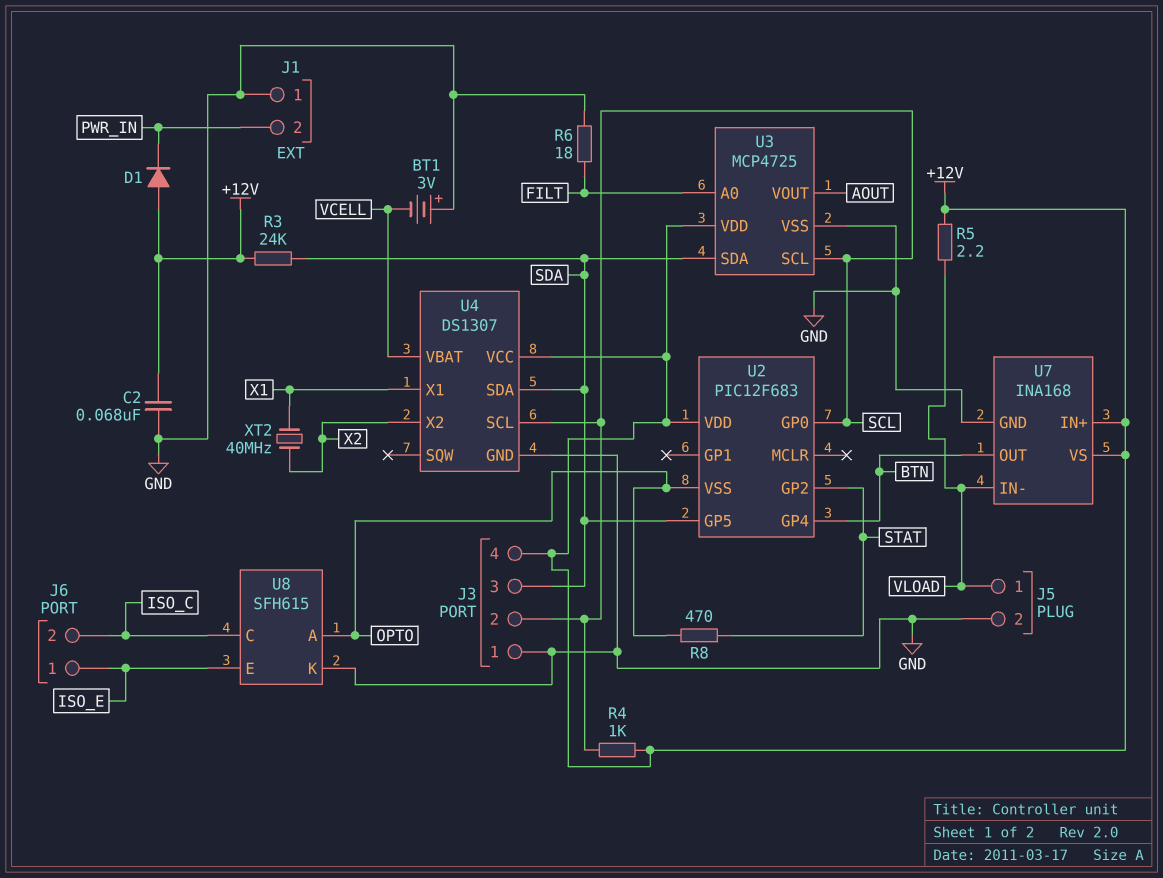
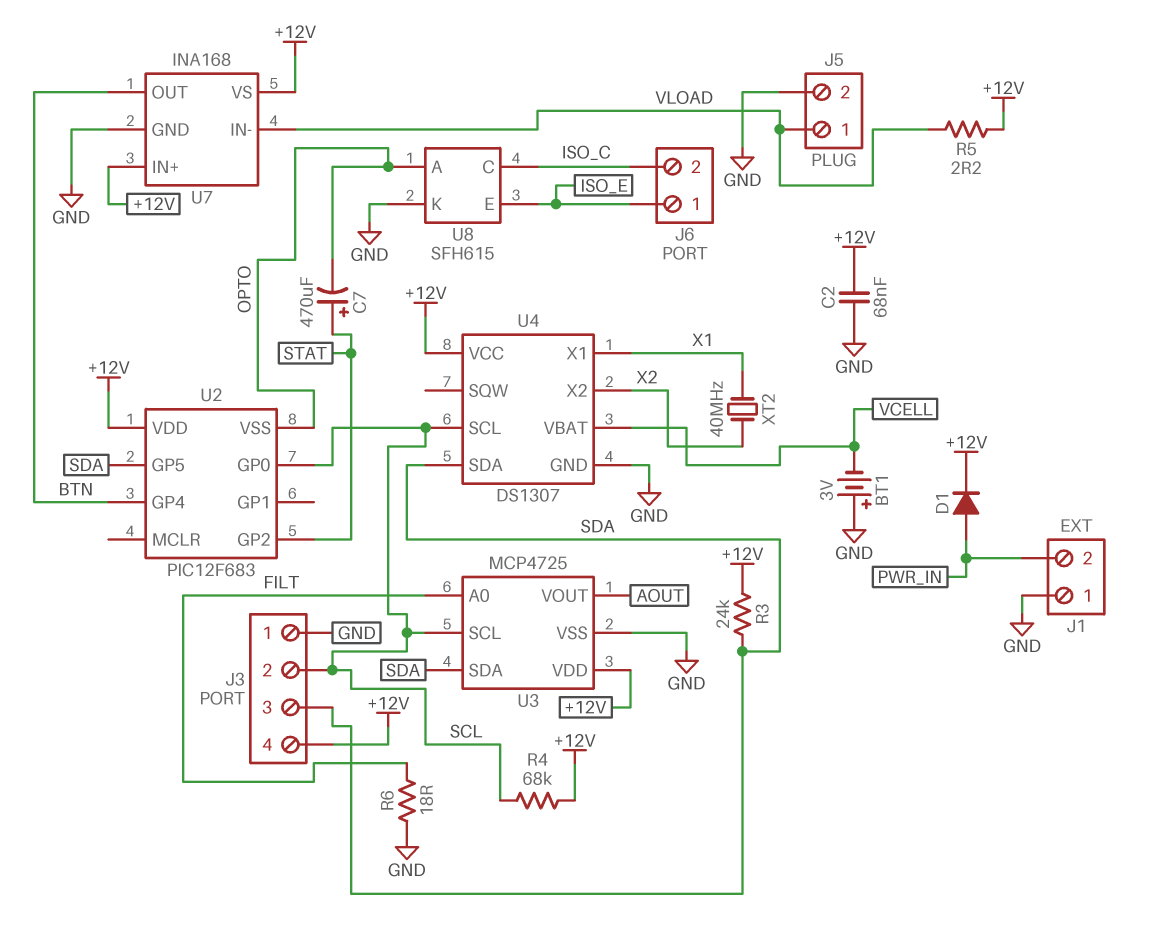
C7: none -> 470uF (plus STAT, minus OPTO)
D1: diode (A +12V, K PWR_IN) -> diode (A PWR_IN, K +12V)
R4: 1k (+12V, SCL) -> 68k (+12V, SCL)
R8: 470 (OPTO, STAT) -> none

